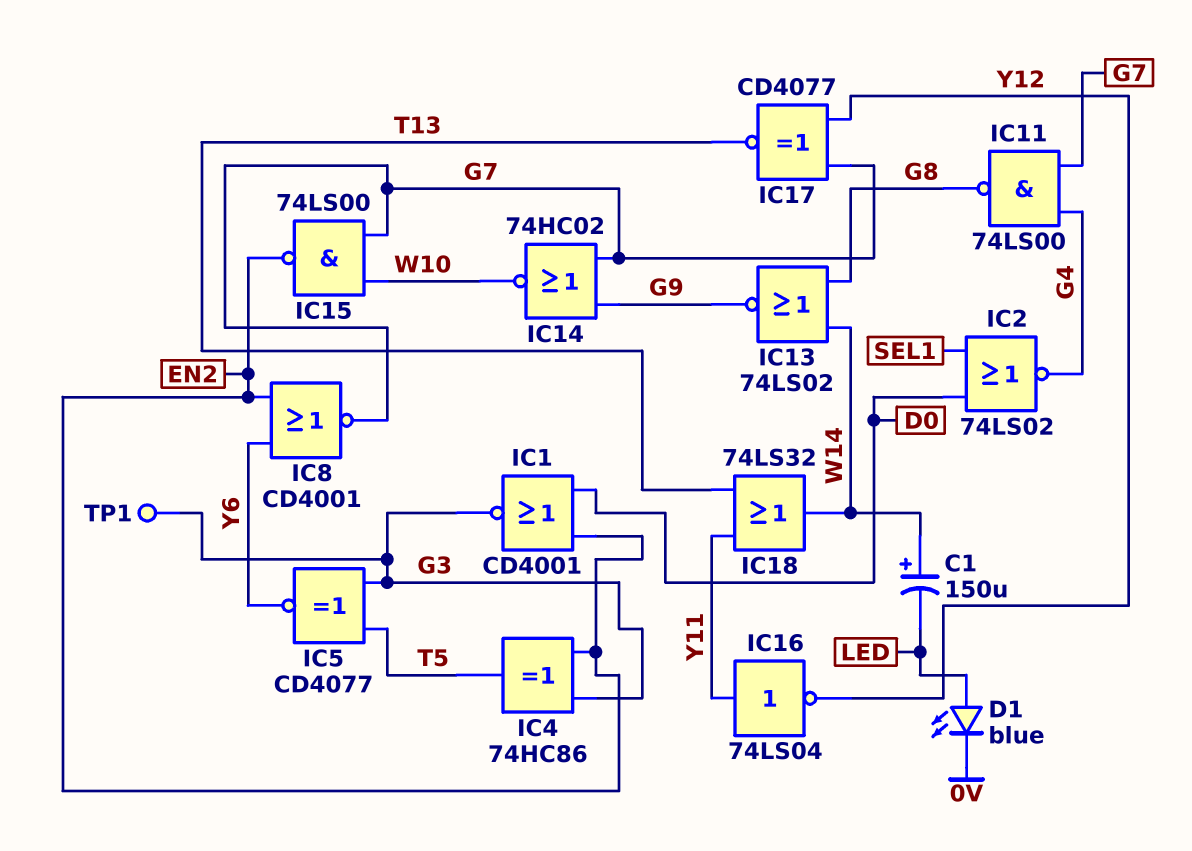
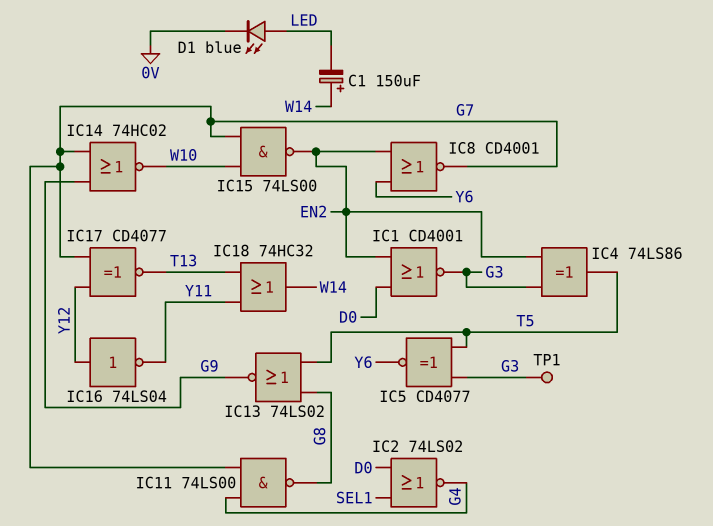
IC4: XOR 74HC86 (in EN2, in G3, out T5) -> XOR 74LS86 (in EN2, in G3, out T5)
IC13: NOR 74LS02 (in G8, in W14, out G9) -> NOR 74LS02 (in G8, in T5, out G9)
IC16: NOT 74LS04 (in Y11, out Y12) -> NOT 74LS04 (in Y12, out Y11)
IC18: OR 74LS32 (in T13, in Y11, out W14) -> OR 74HC32 (in T13, in Y11, out W14)

